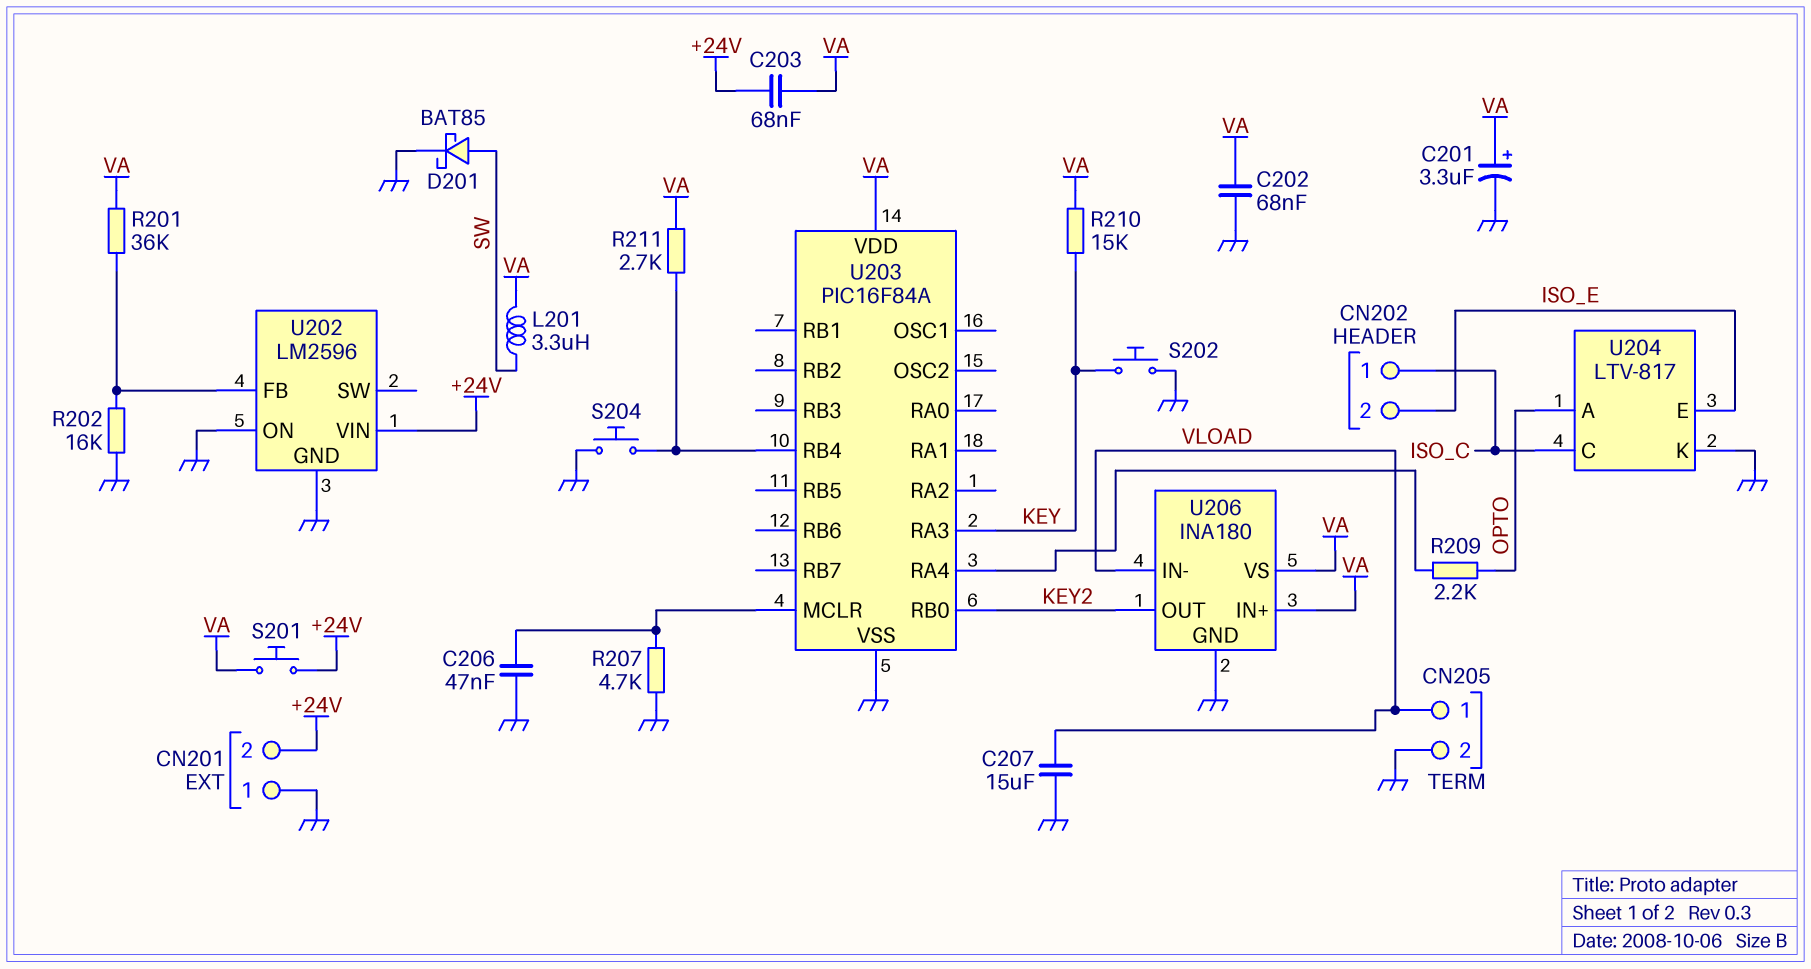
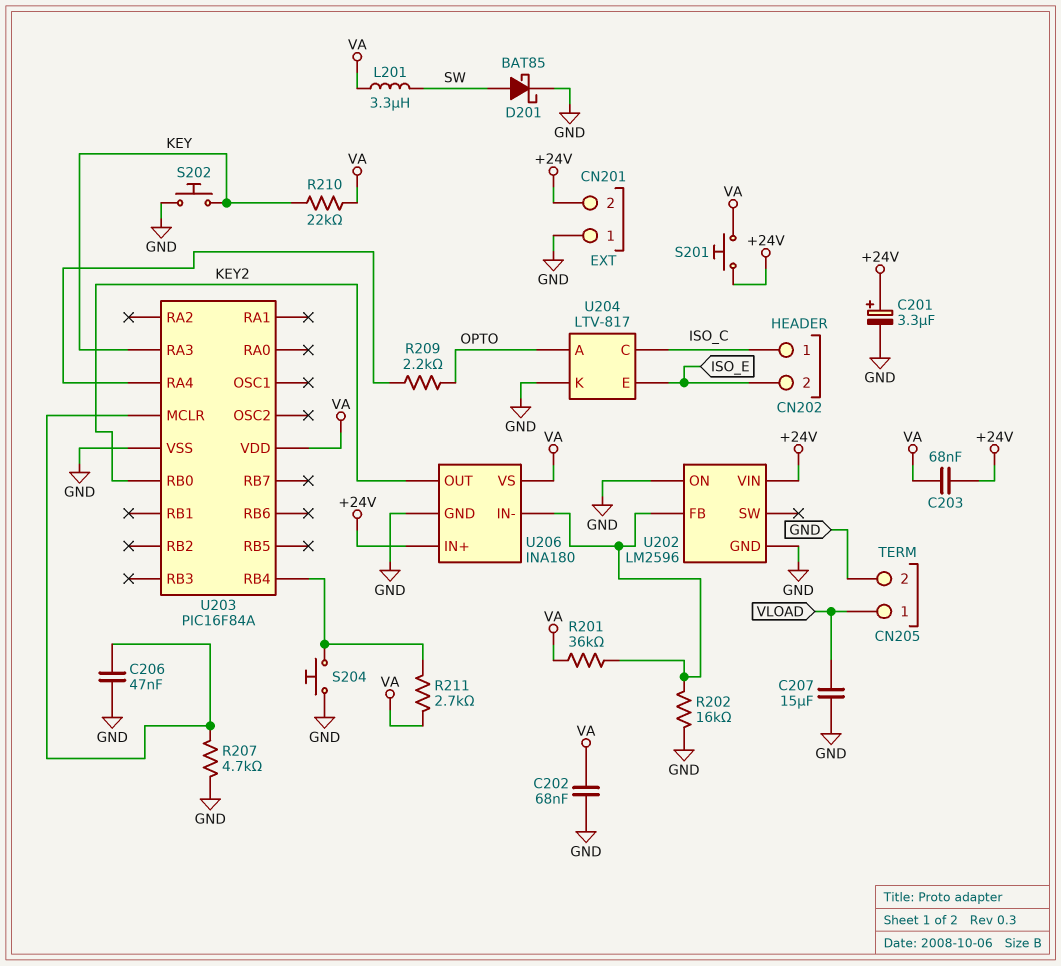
C201: 3.3uF (plus VA, minus GND) -> 3.3uF (plus +24V, minus GND)
R210: 15k (KEY, VA) -> 22k (KEY, VA)
U206 pin IN+: VA -> +24V
U206 pin IN-: VLOAD -> U202/FB

